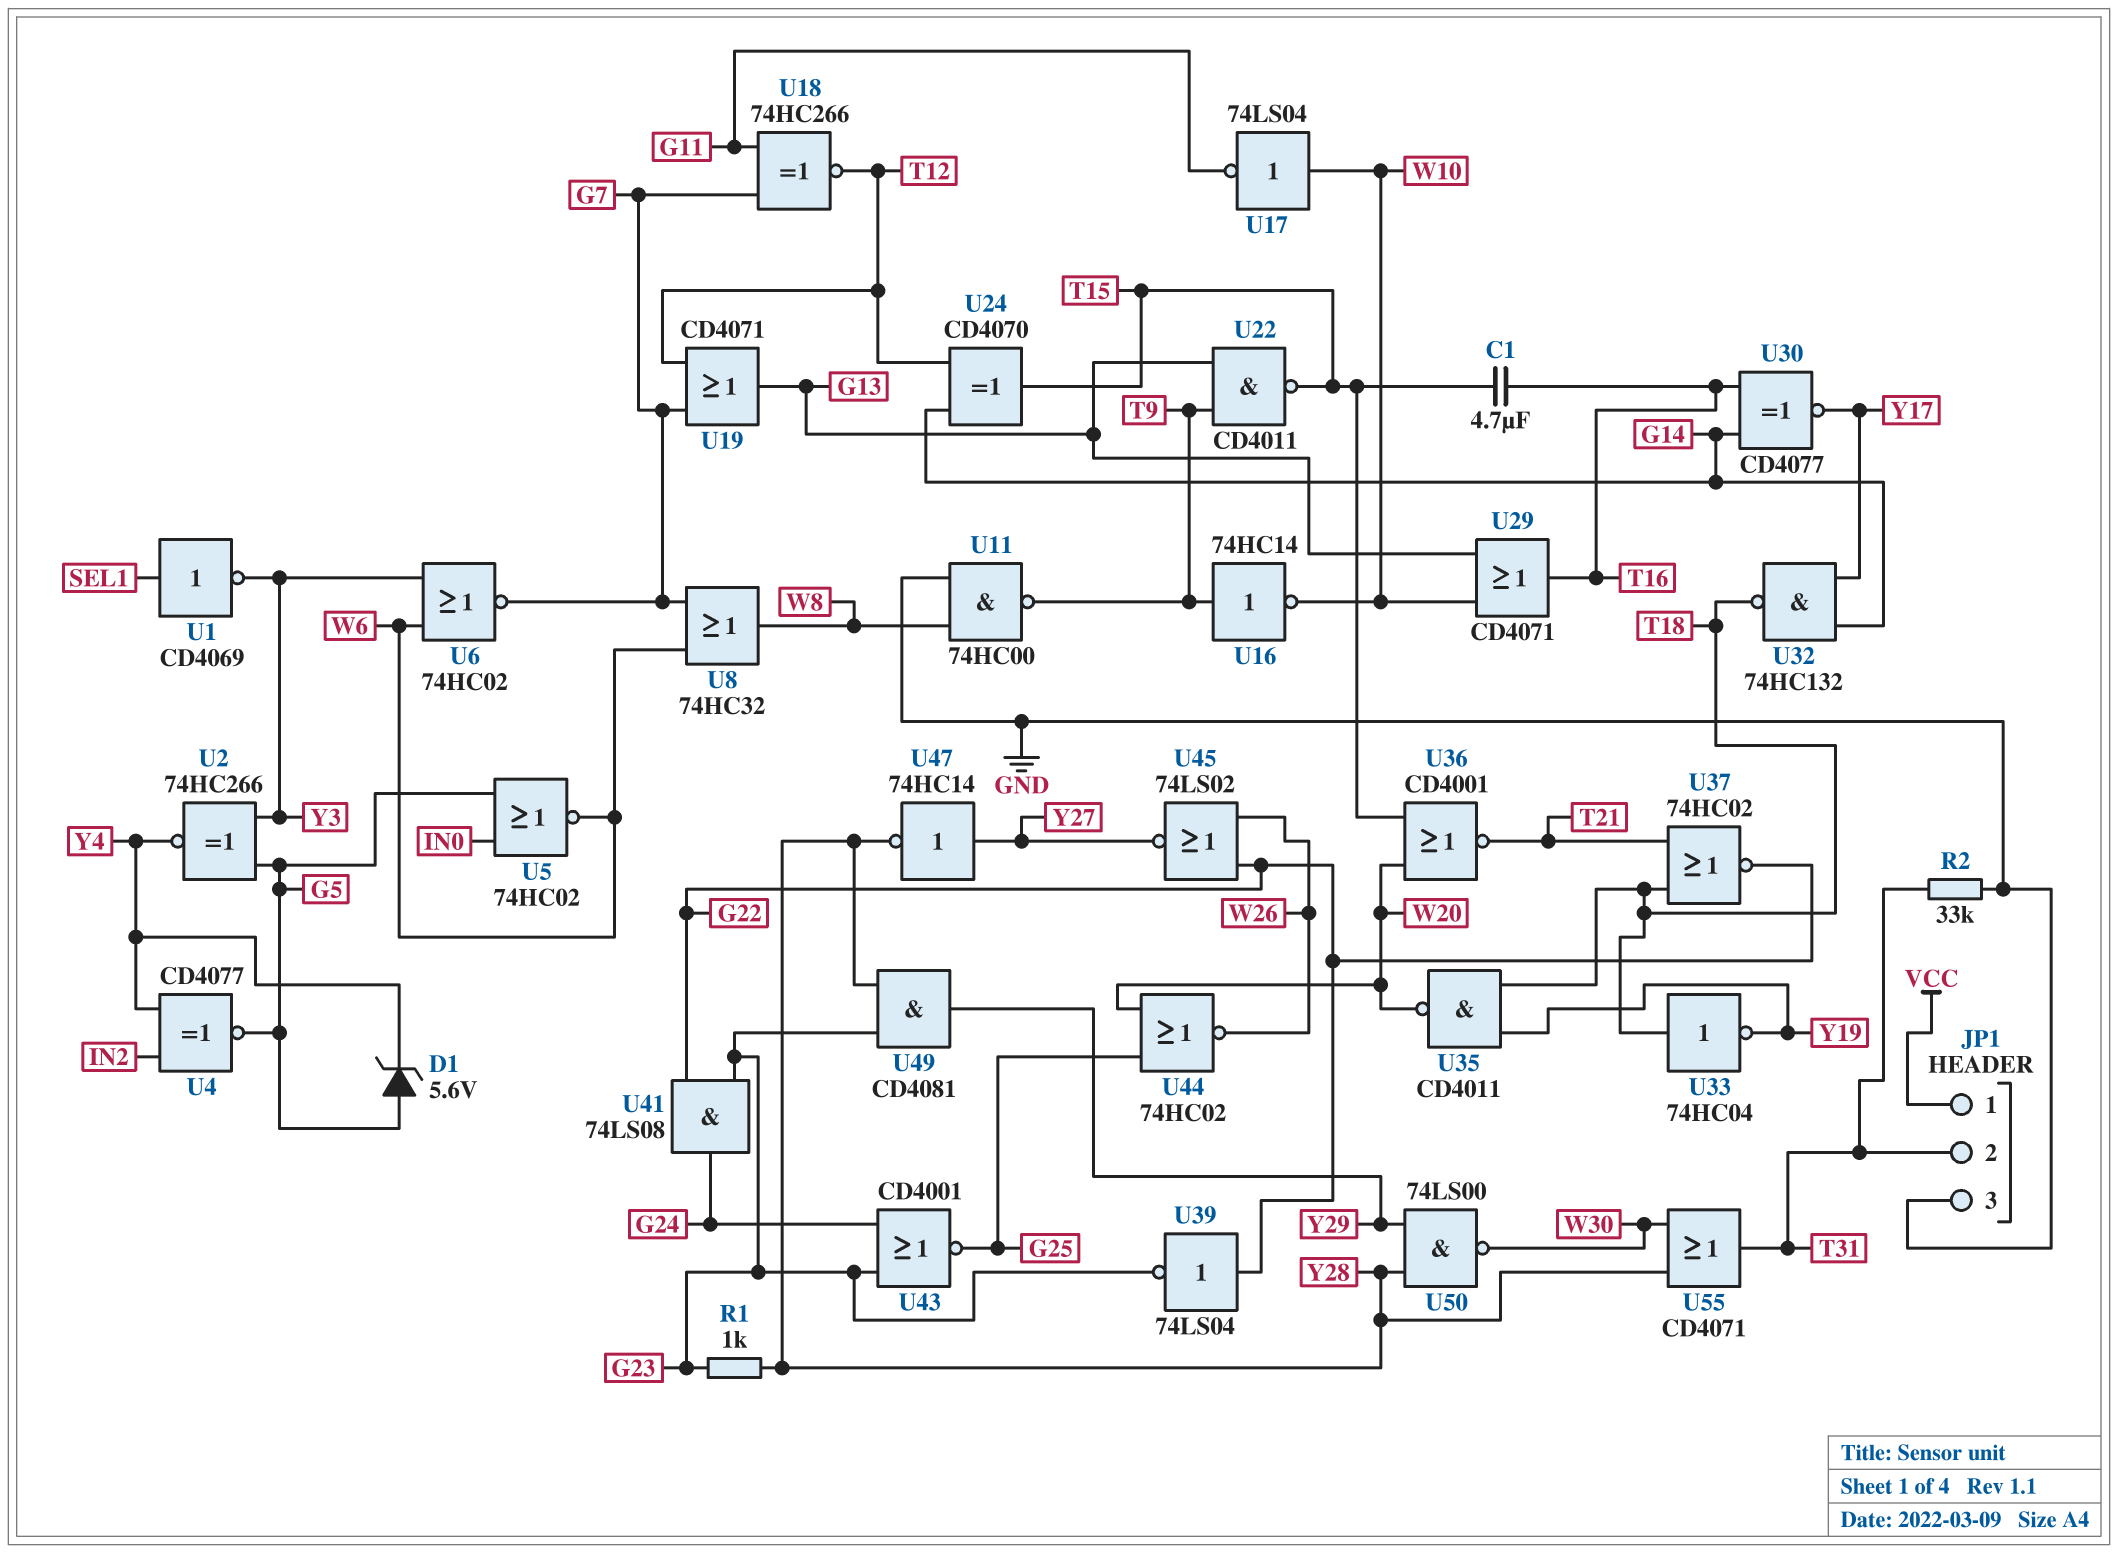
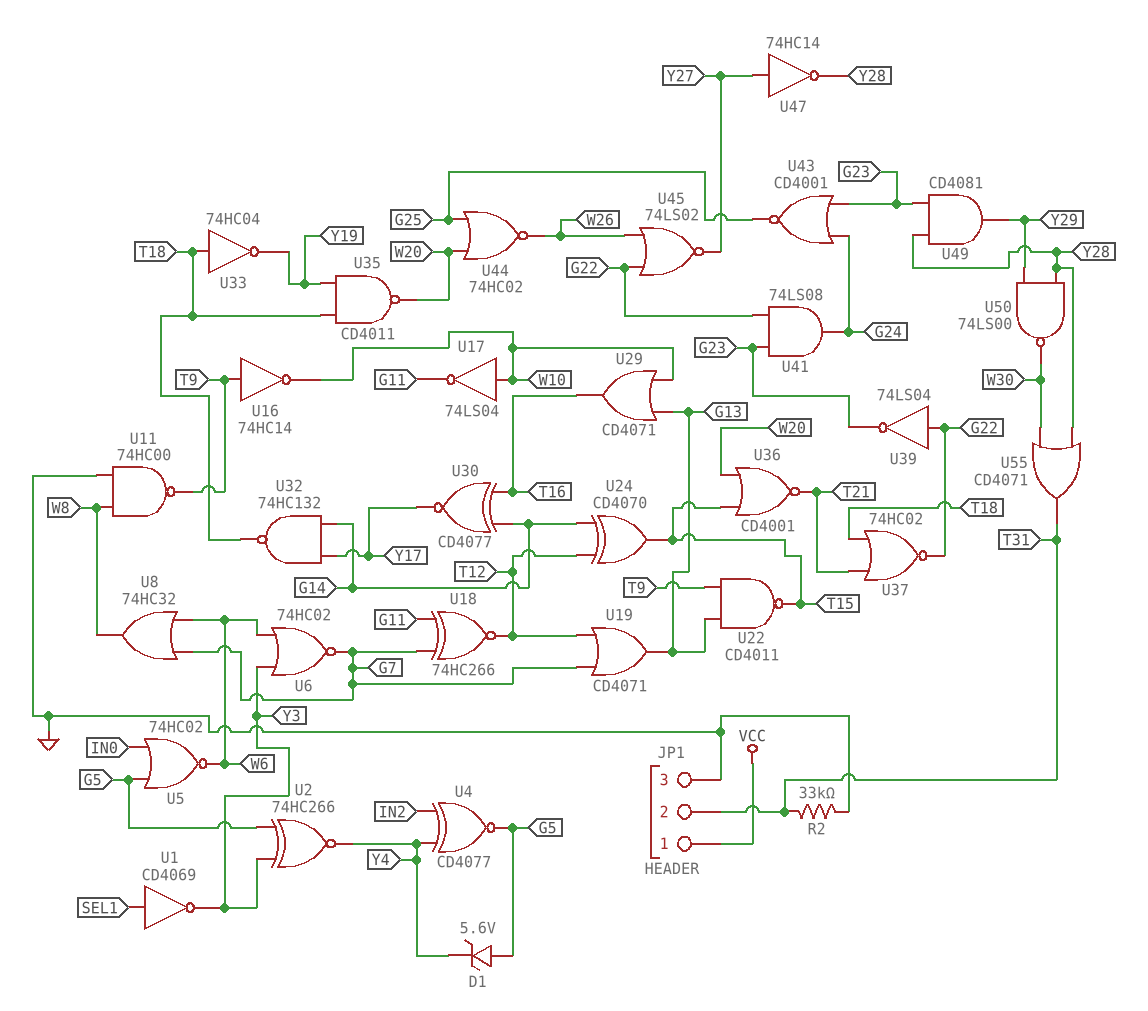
C1: 4.7uF (T15, T16) -> none
R1: 1k (G23, Y28) -> none

